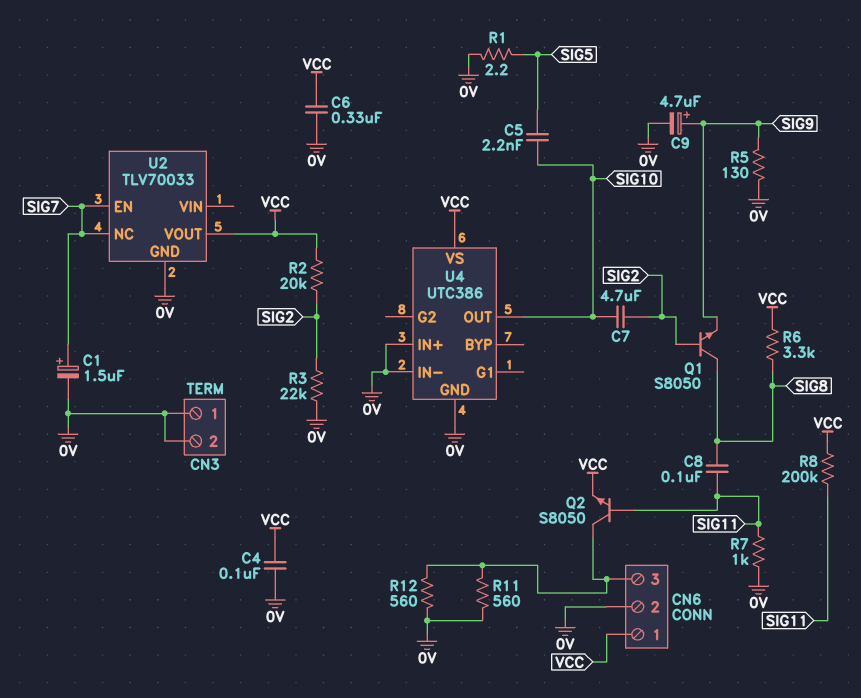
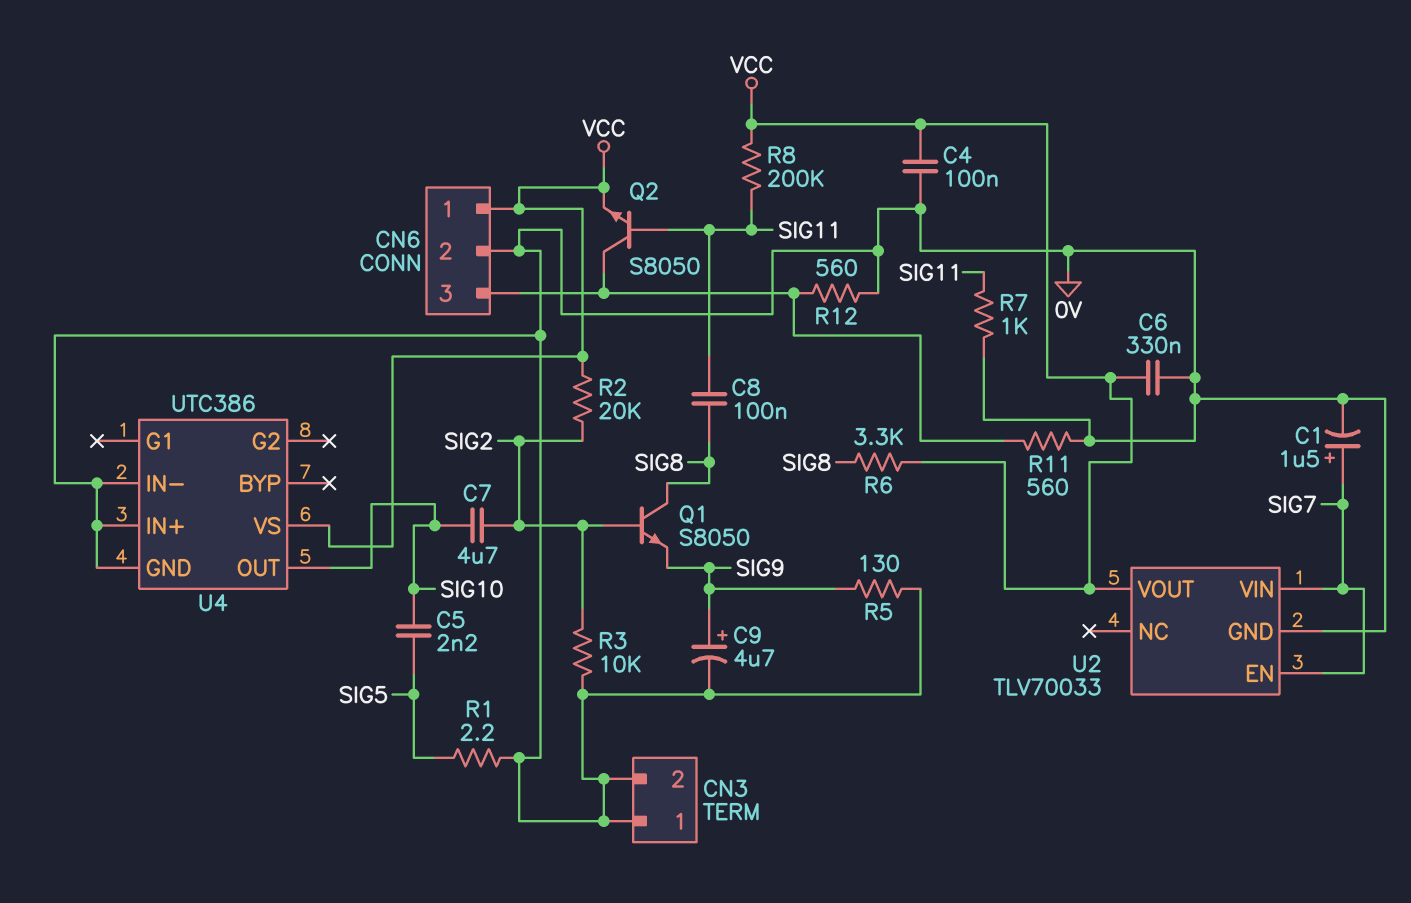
R3: 22k (0V, SIG2) -> 10k (0V, SIG2)
U2 pin NC: SIG7 -> none
U2 pin VIN: none -> SIG7

